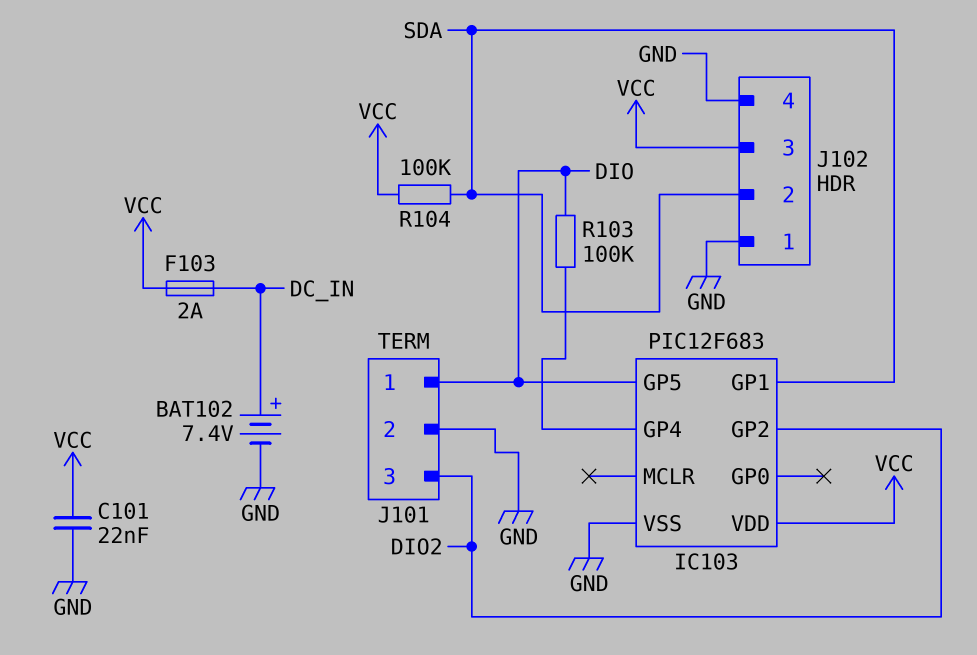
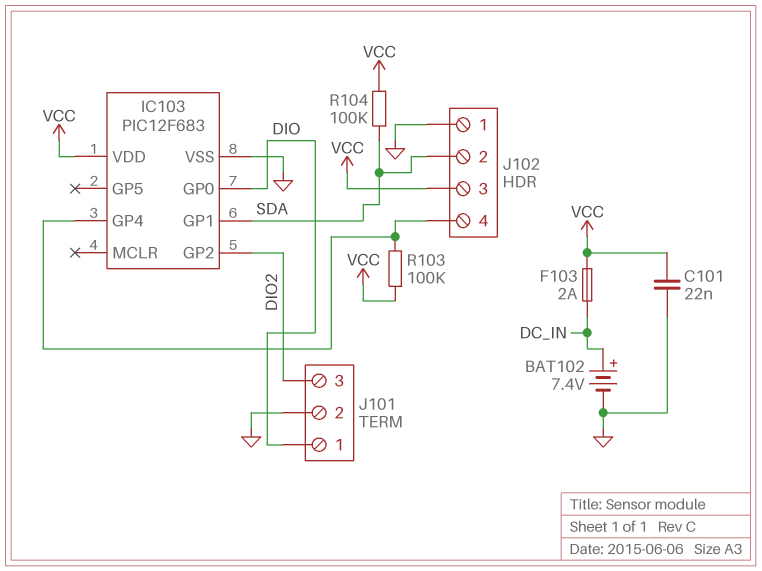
IC103 pin GP0: none -> DIO
IC103 pin GP5: DIO -> none
J102 pin 4: GND -> IC103/GP4
R103: 100k (DIO, IC103/GP4) -> 100k (IC103/GP4, VCC)

